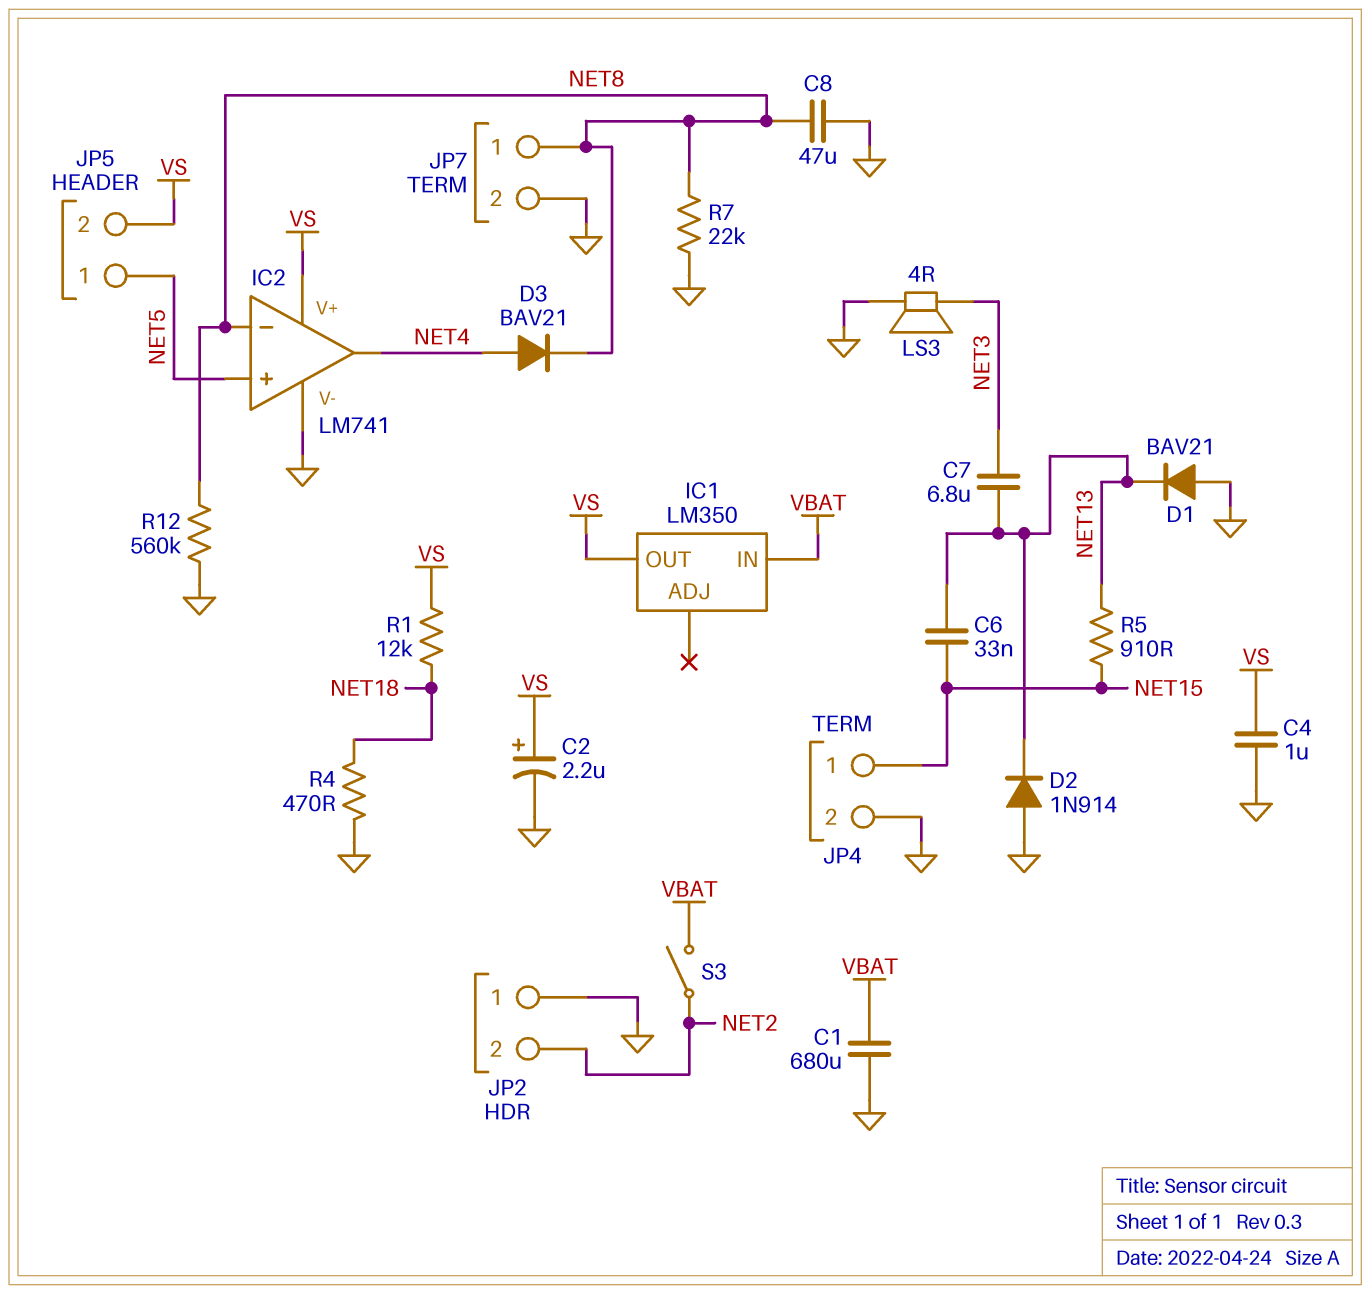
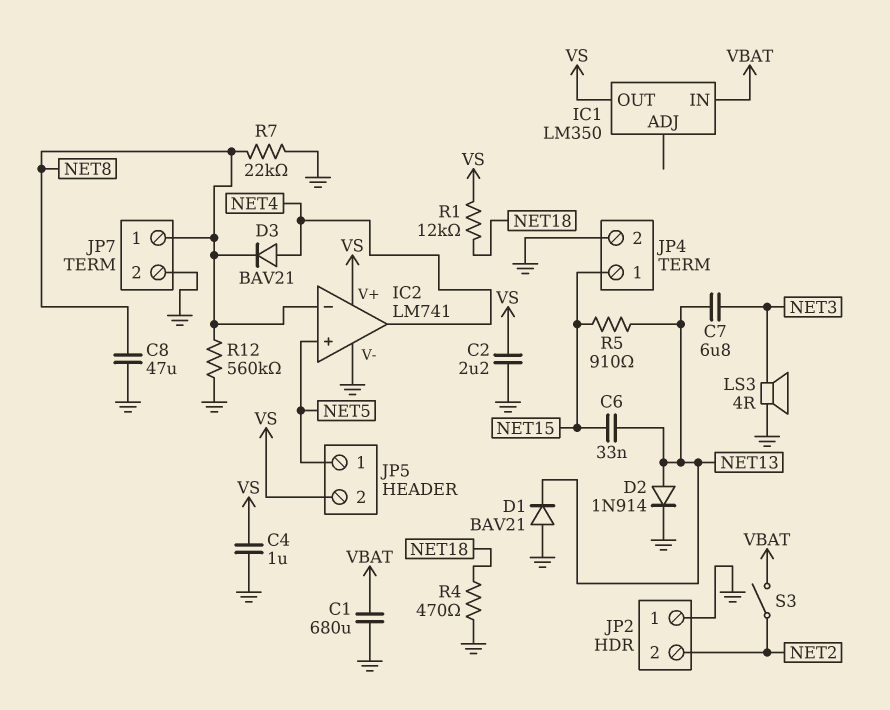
C2: 2.2uF (plus VS, minus GND) -> 2.2uF (GND, VS)
D2: diode 1N914 (A GND, K NET13) -> diode 1N914 (A NET13, K GND)

